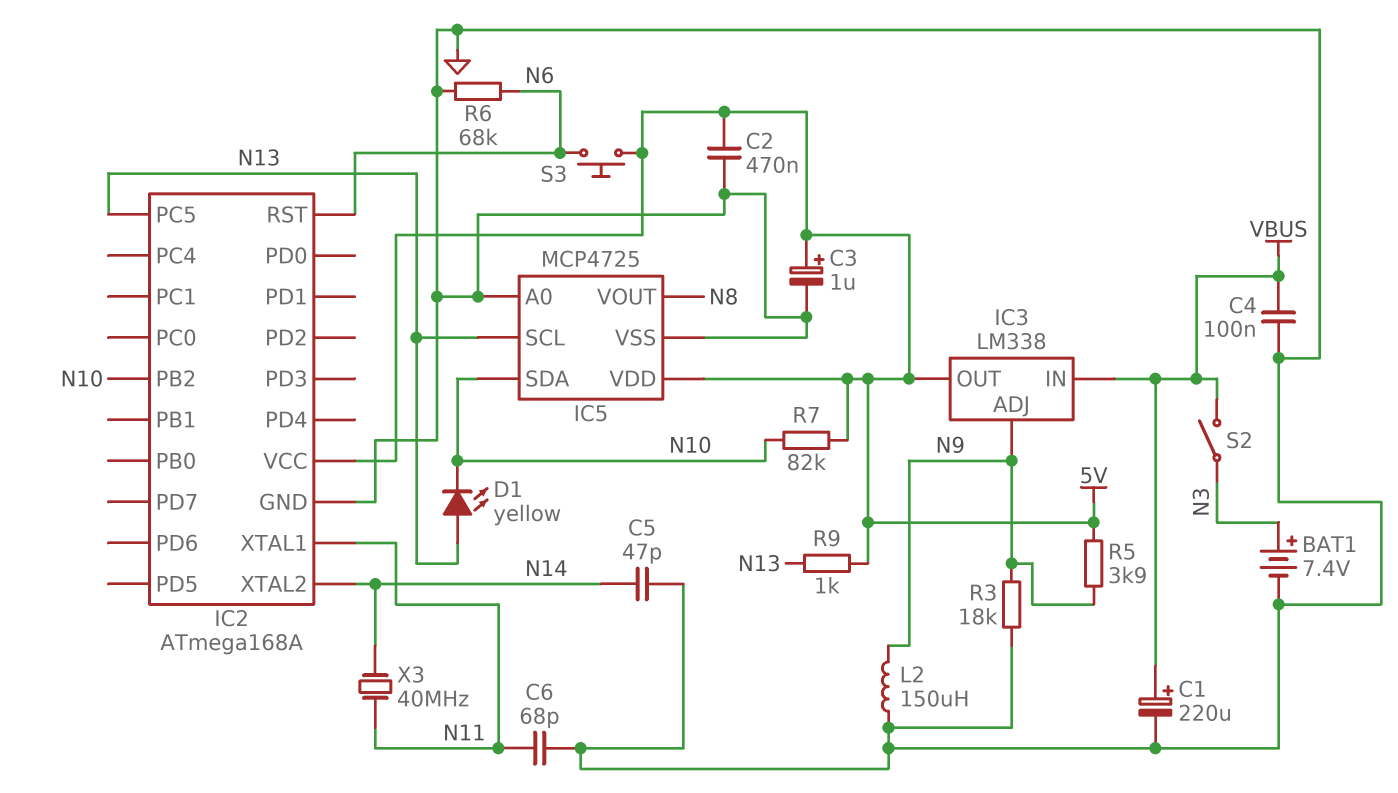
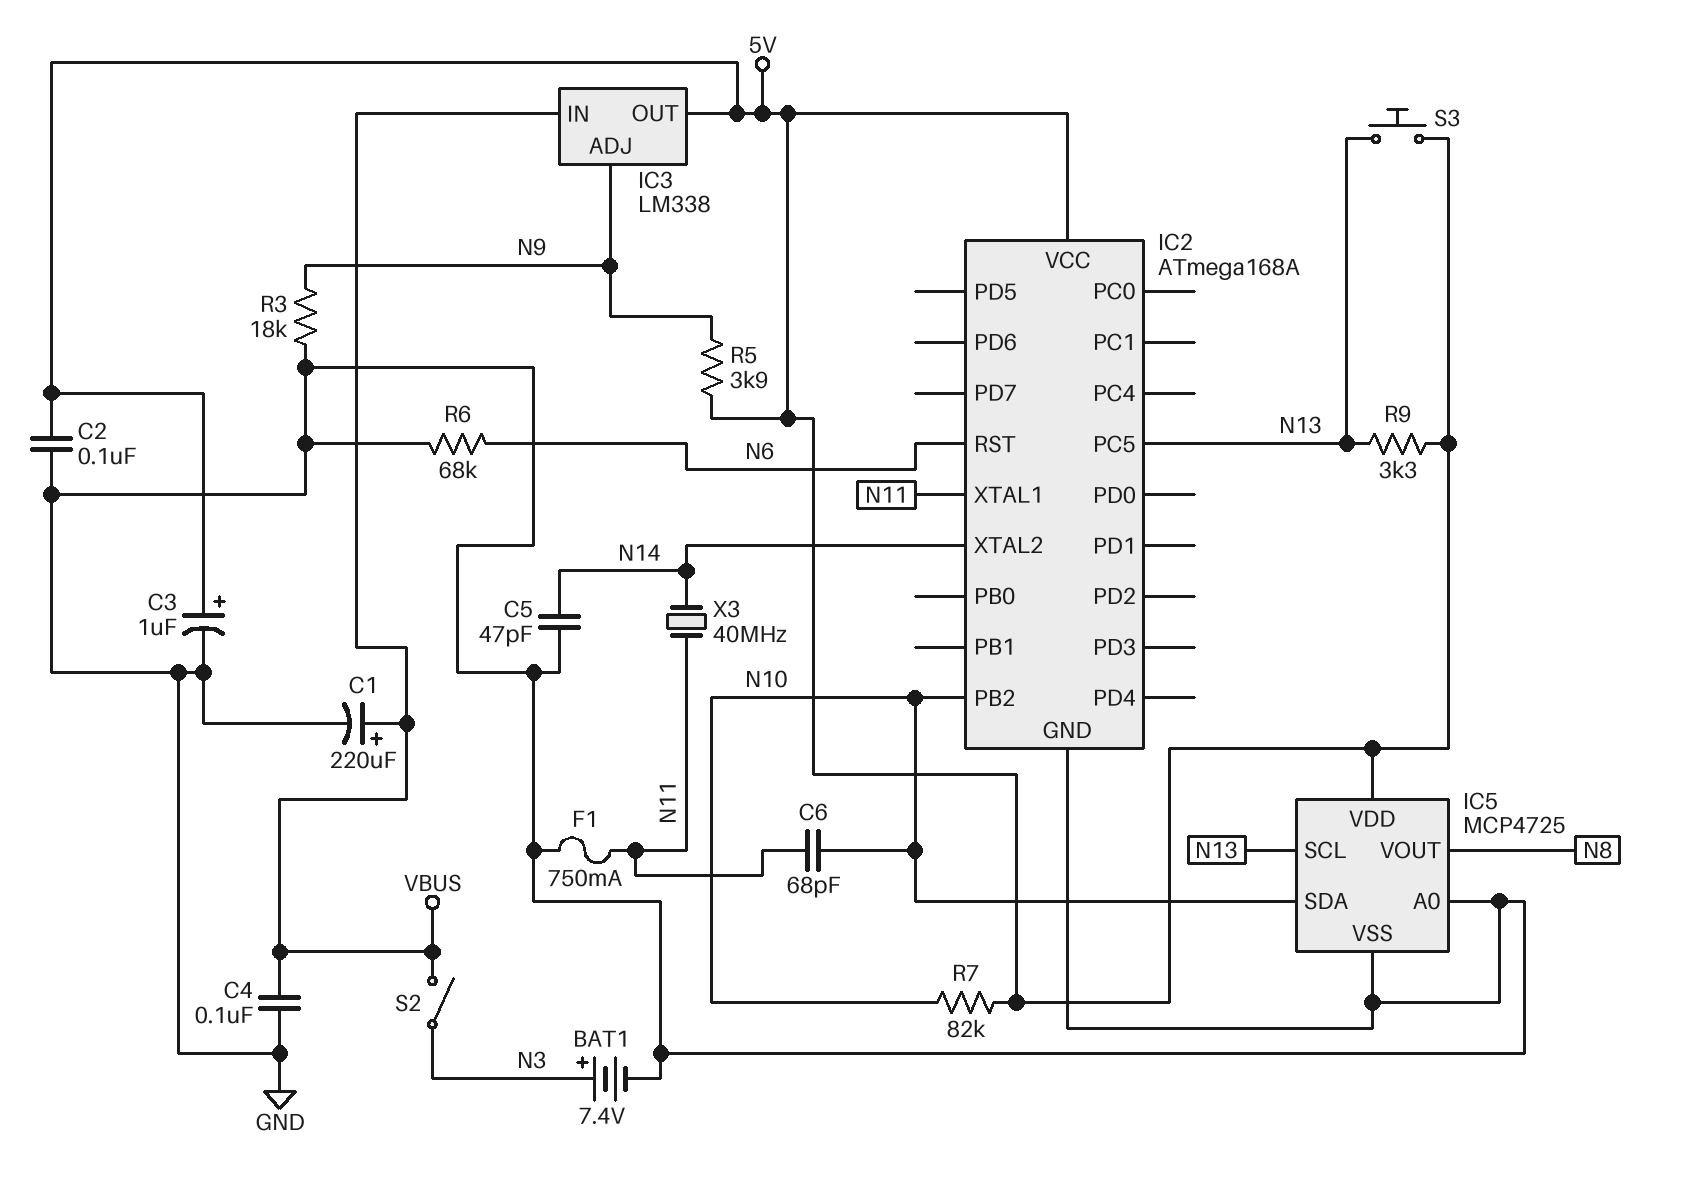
C2: 470nF (5V, GND) -> 100nF (5V, GND)
C6: 68pF (GND, N11) -> 68pF (N10, N11)
D1: LED yellow (A N13, K N10) -> none
F1: none -> 750mA (GND, N11)
L2: 150uH (GND, N9) -> none
R9: 1k (5V, N13) -> 3.3k (5V, N13)
S3: button (5V, N6) -> button (5V, N13)

